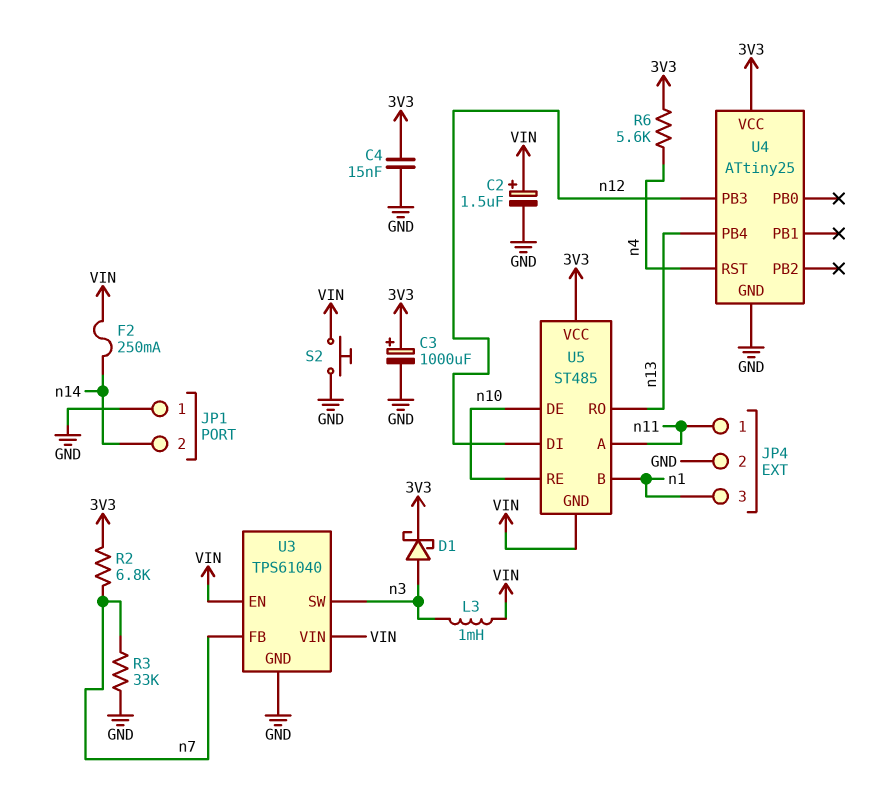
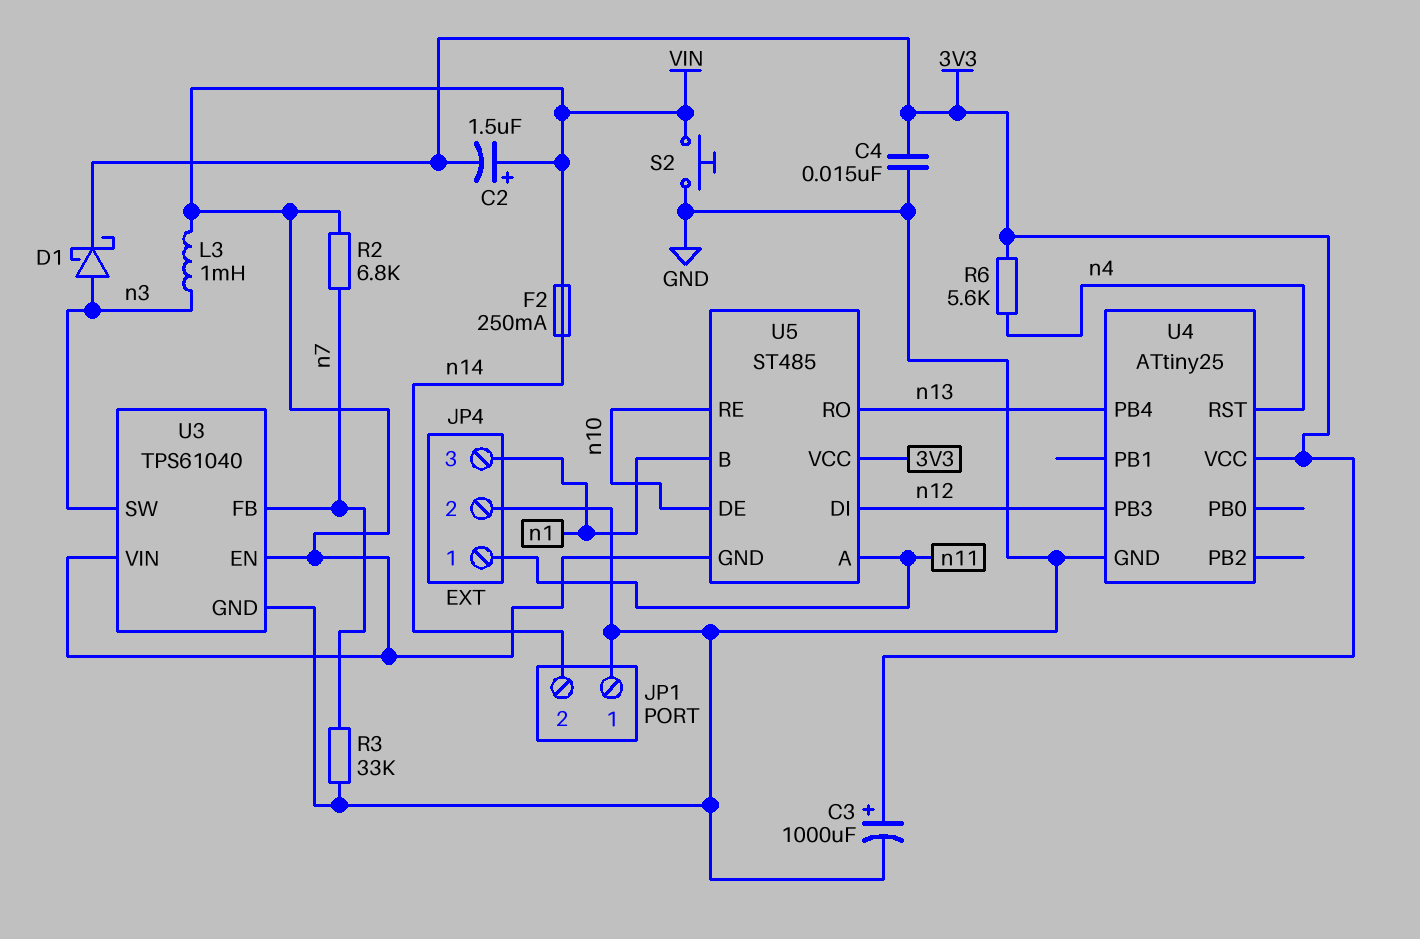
C2: 1.5uF (plus VIN, minus GND) -> 1.5uF (plus VIN, minus 3V3)
R2: 6.8k (3V3, n7) -> 6.8k (VIN, n7)

